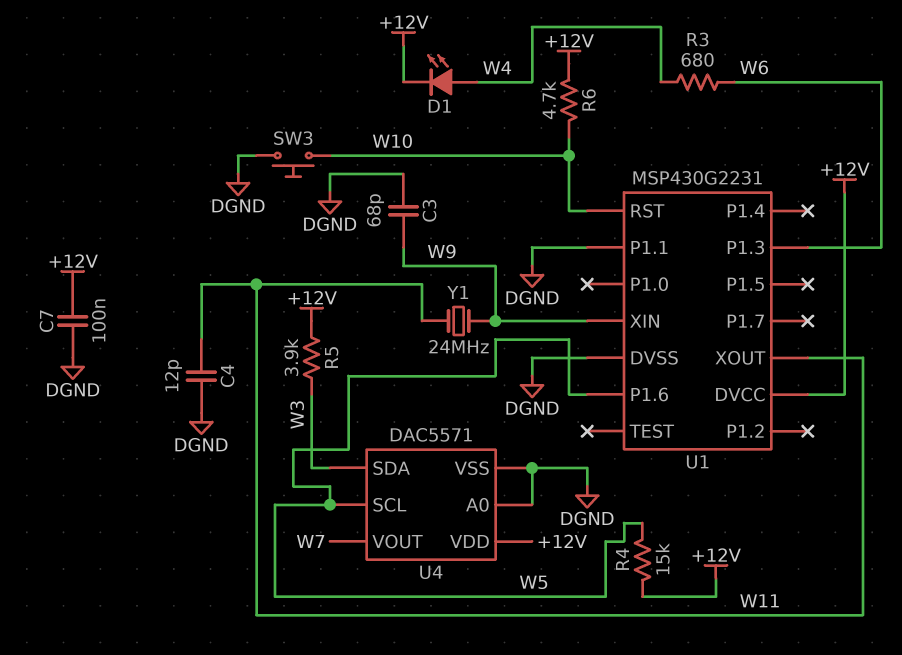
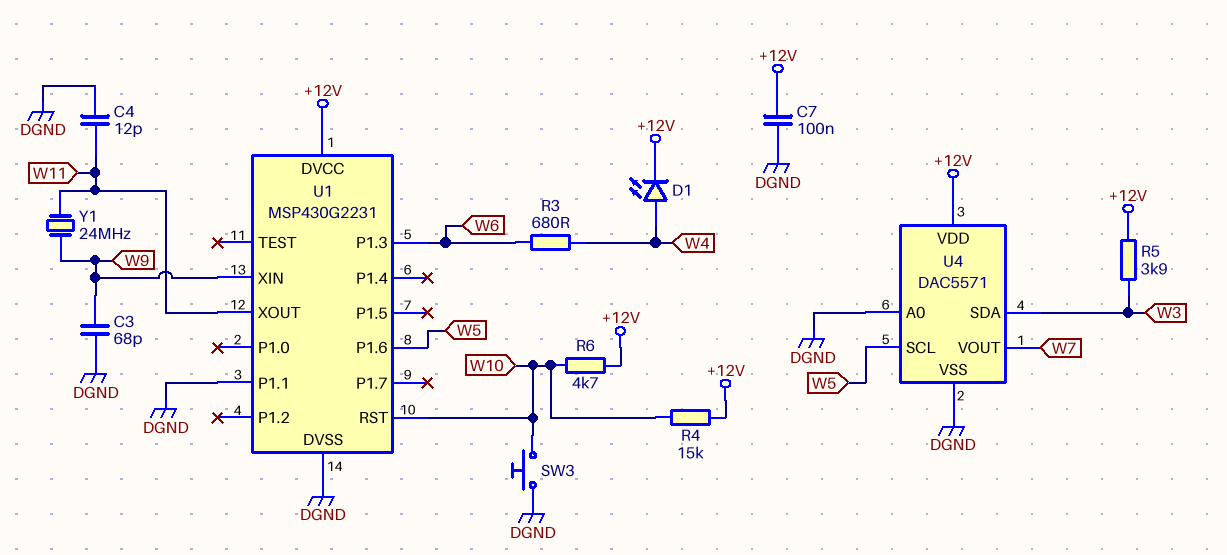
R4: 15k (+12V, W5) -> 15k (+12V, W10)

